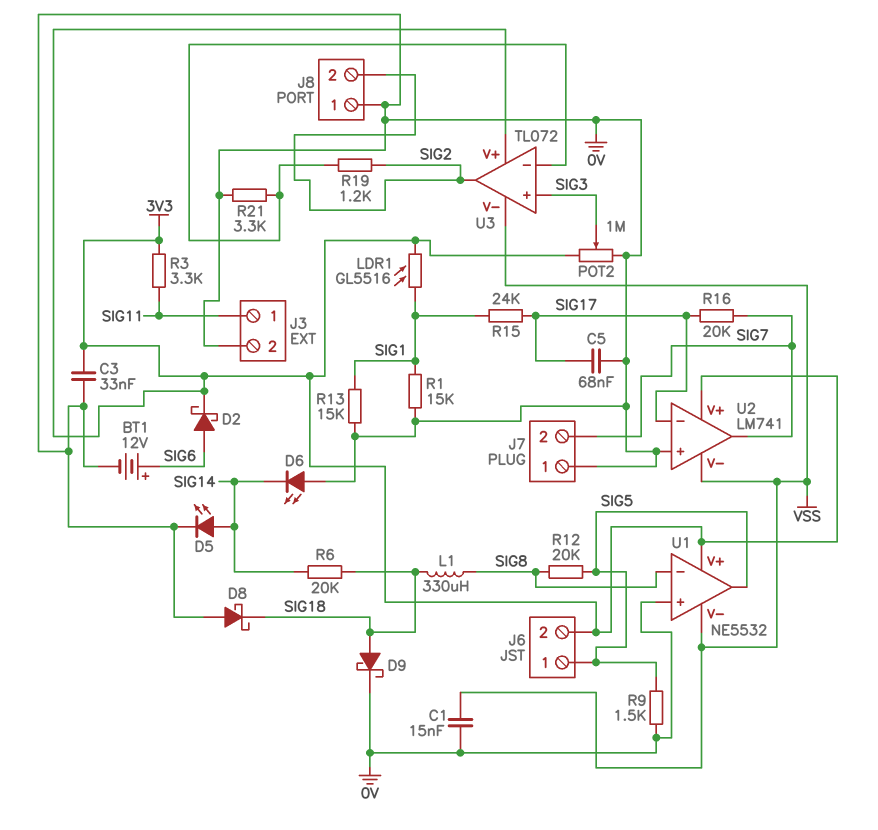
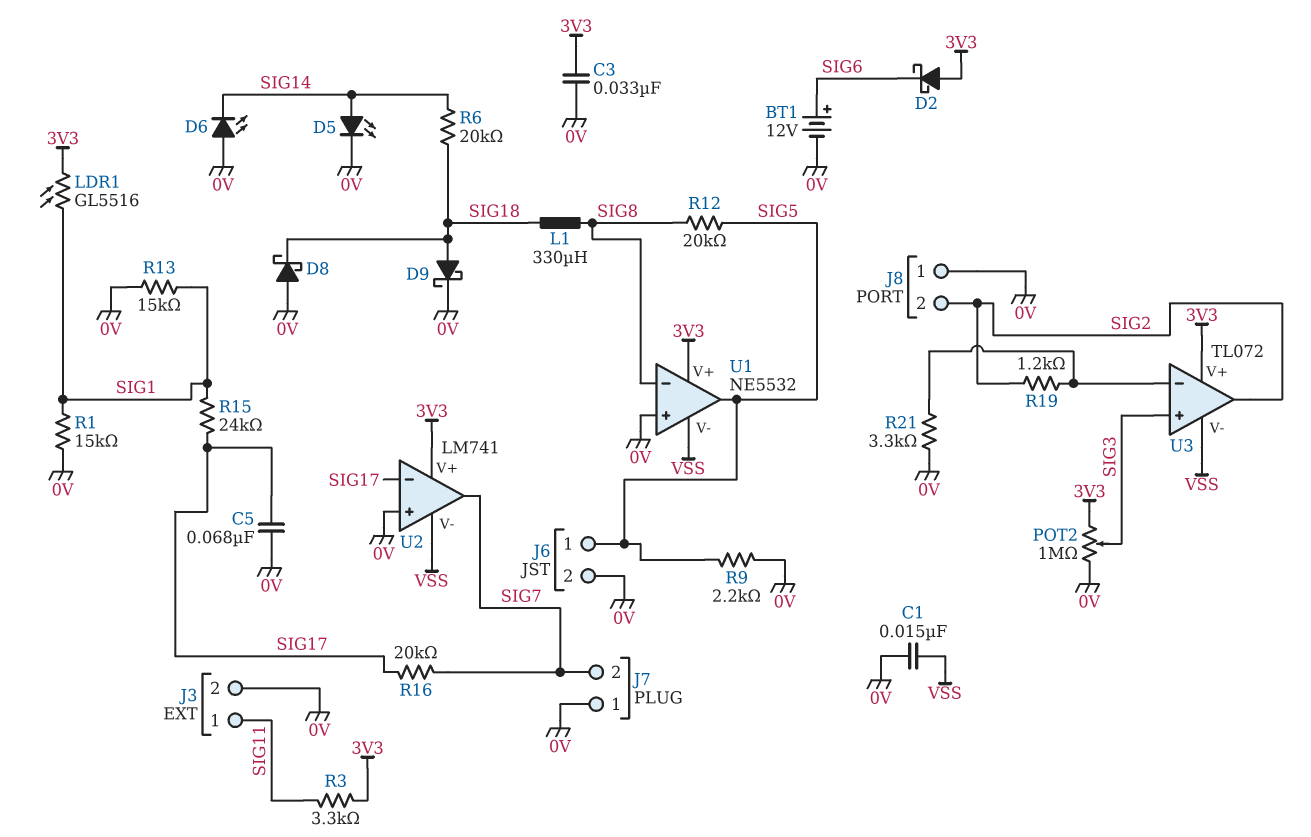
D2: schottky (A SIG6, K 3V3) -> schottky (A 3V3, K SIG6)
J6 pin 2: 3V3 -> 0V
R9: 1.5k (0V, SIG5) -> 2.2k (0V, SIG5)

